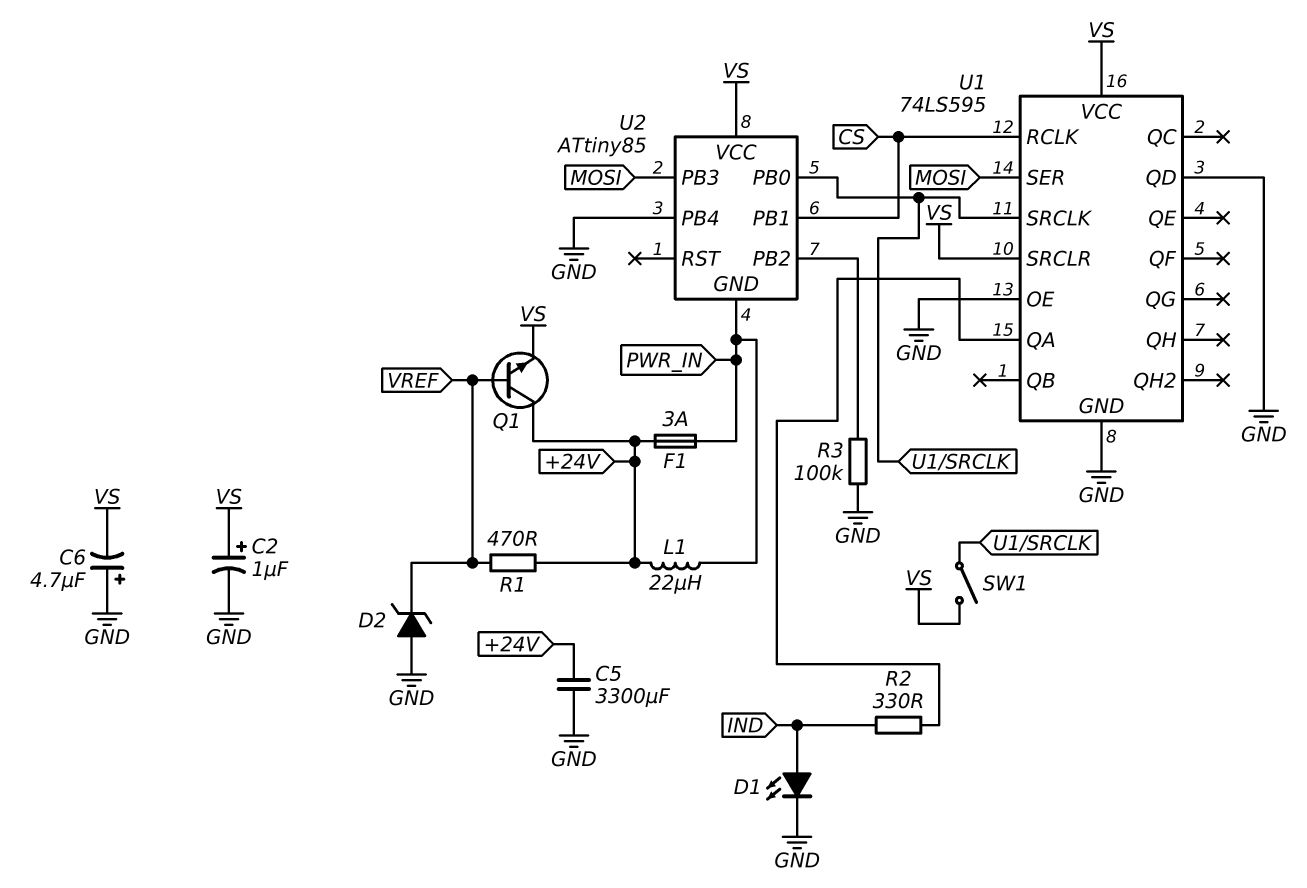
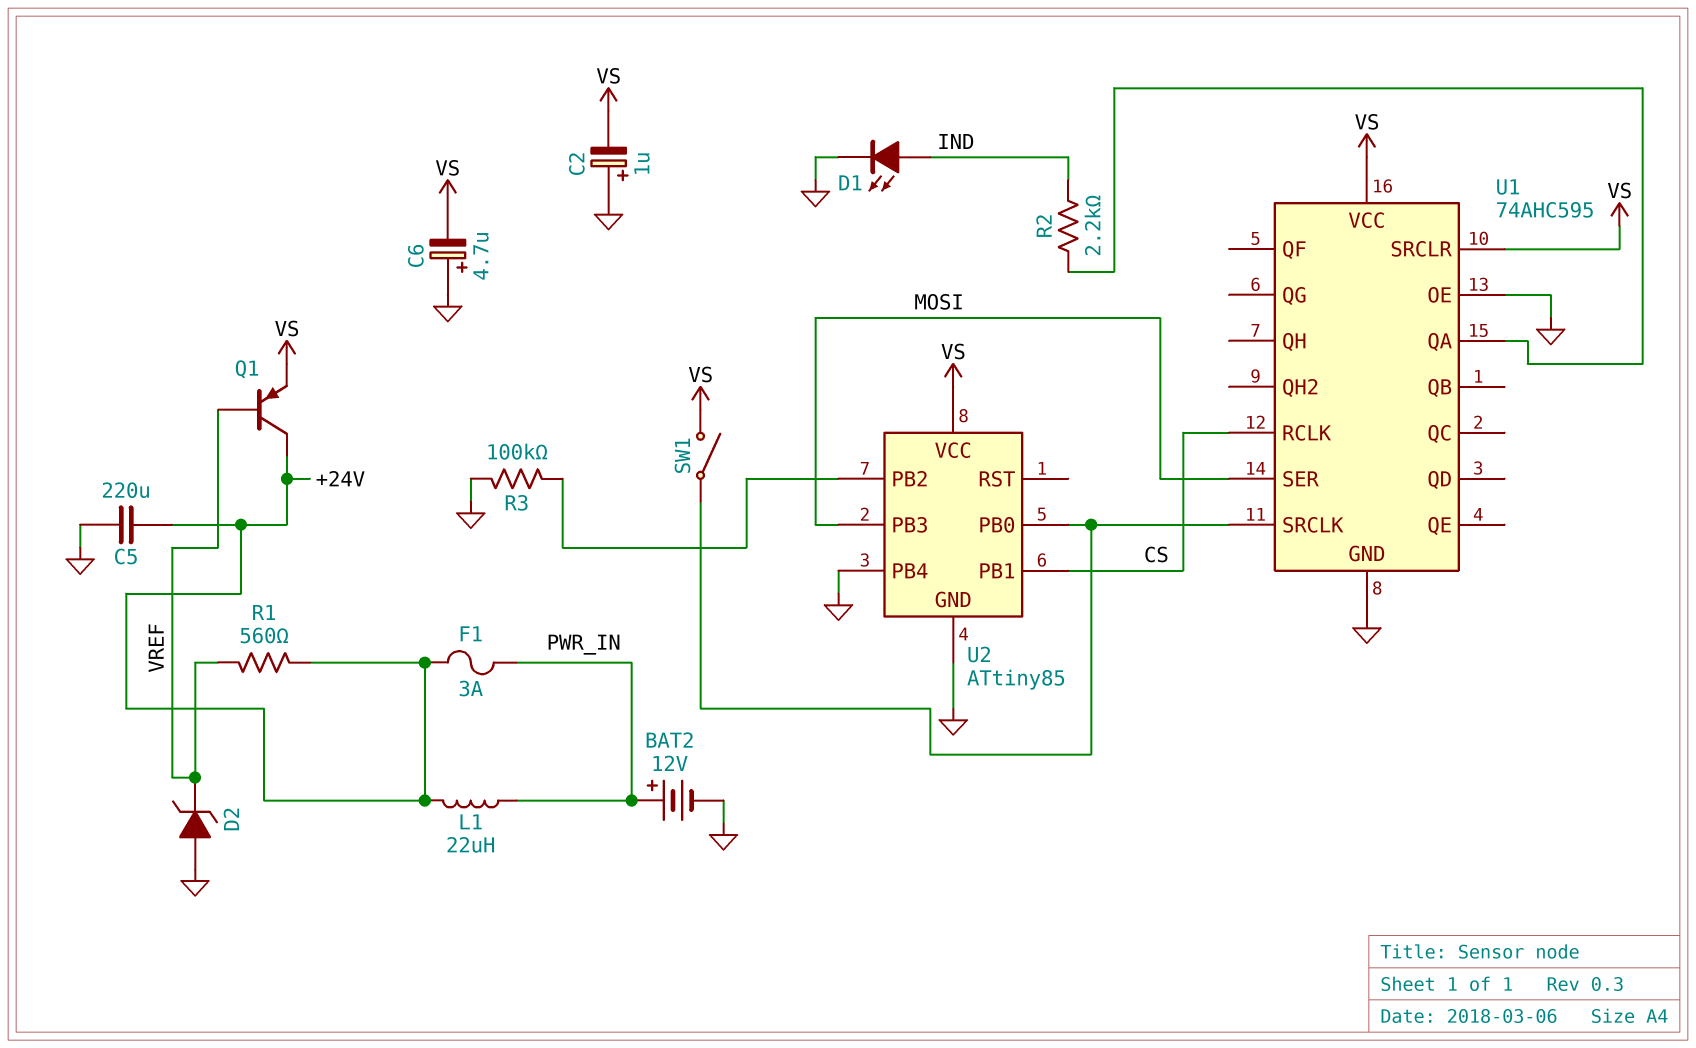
BAT2: none -> 12V (plus PWR_IN, minus GND)
C2: 1uF (plus VS, minus GND) -> 1uF (plus GND, minus VS)
C5: 3300uF (+24V, GND) -> 220uF (+24V, GND)
Q1: NPN (B VREF, C +24V, E VS) -> PNP (B VREF, C +24V, E VS)
R1: 470 (+24V, VREF) -> 560 (+24V, VREF)
R2: 330 (IND, U1/QA) -> 2.2k (IND, U1/QA)
U1: 74LS595 -> 74AHC595
U1 pin QD: GND -> none
U2 pin GND: PWR_IN -> GND

